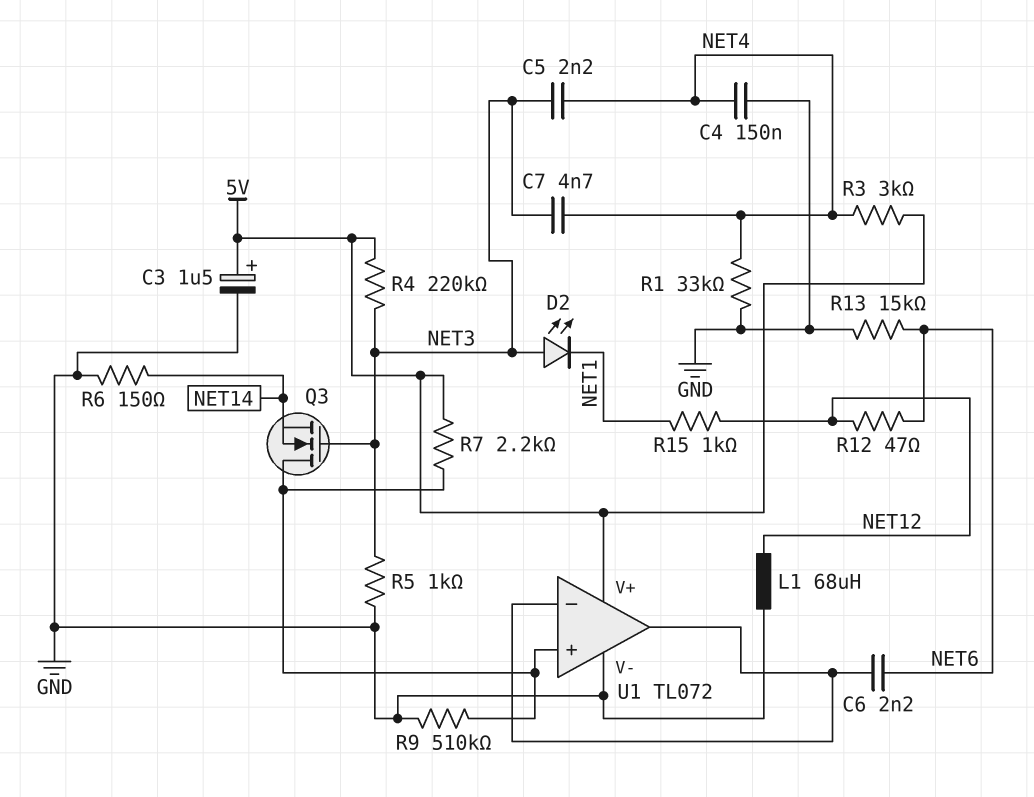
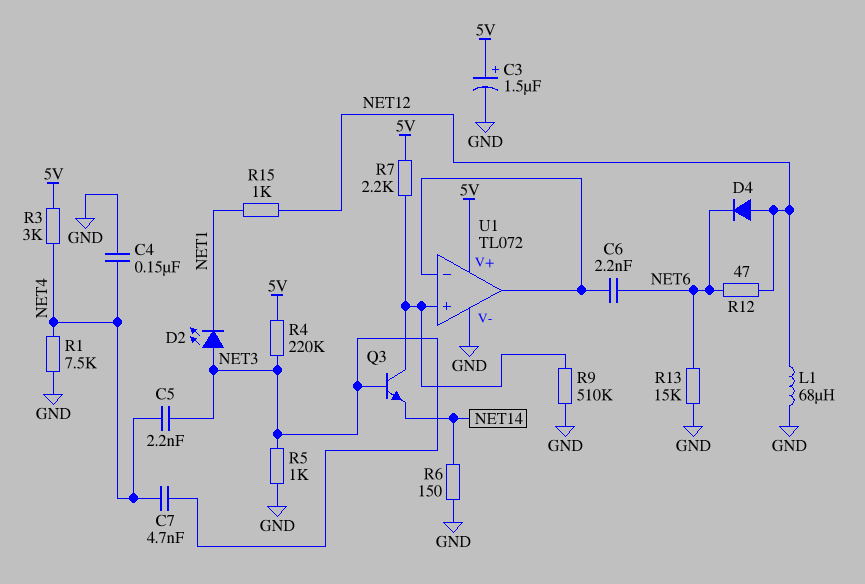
D4: none -> diode (A NET12, K NET6)
Q3: NMOS (G NET3, D U1/in+, S NET14) -> NPN (B NET3, C U1/in+, E NET14)
R1: 33k (GND, NET4) -> 7.5k (GND, NET4)

